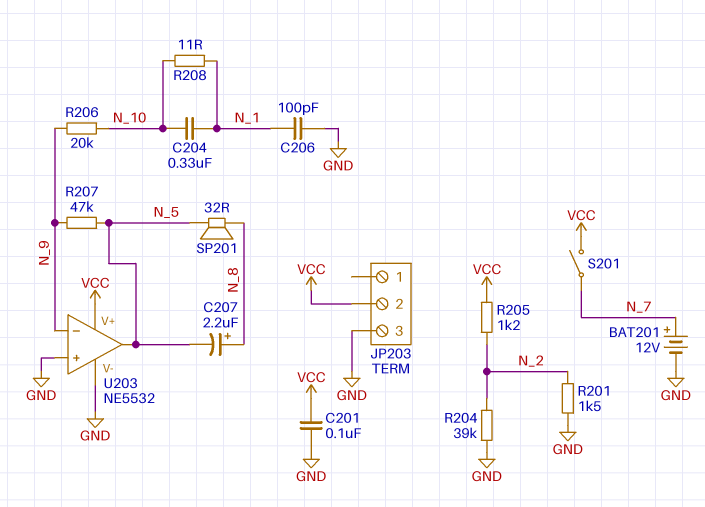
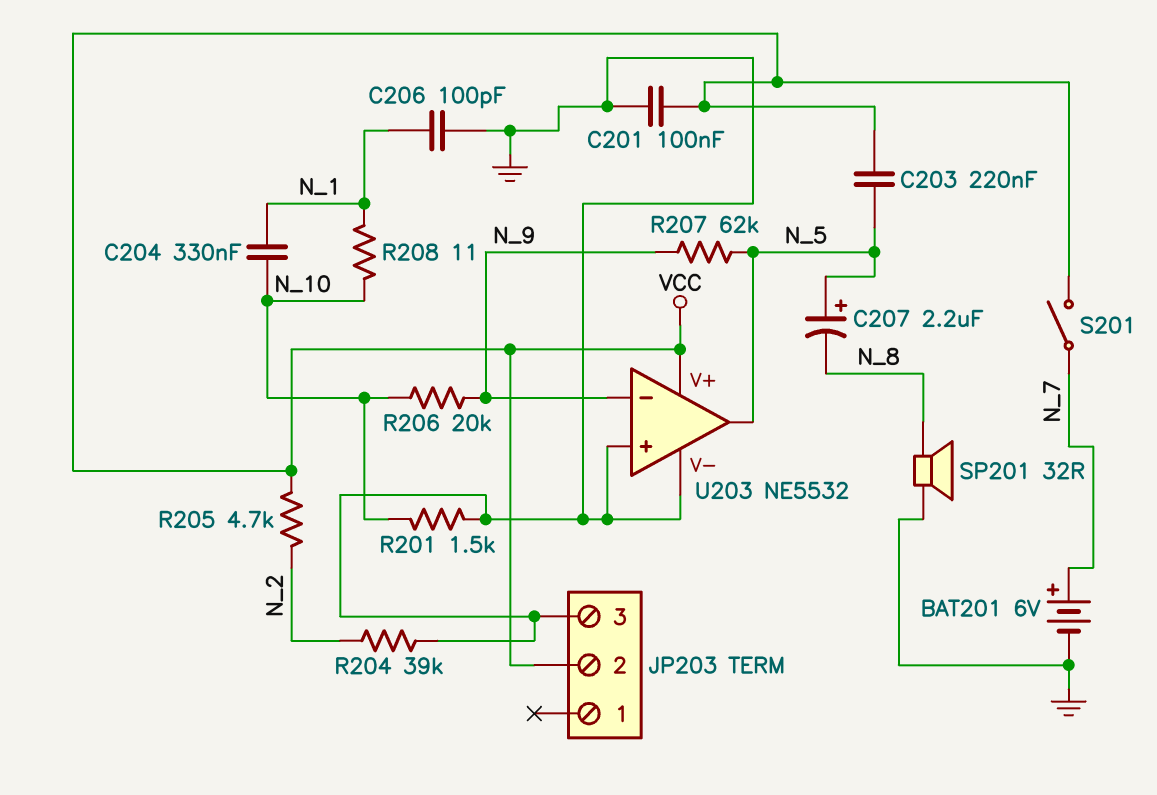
BAT201: 12V (plus N_7, minus GND) -> 6V (plus N_7, minus GND)
C203: none -> 220nF (N_5, VCC)
C207: 2.2uF (plus N_8, minus N_5) -> 2.2uF (plus N_5, minus N_8)
R201: 1.5k (GND, N_2) -> 1.5k (GND, N_10)
R205: 1.2k (N_2, VCC) -> 4.7k (N_2, VCC)
R207: 47k (N_5, N_9) -> 62k (N_5, N_9)
SP201: speaker 32R (N_5, N_8) -> speaker 32R (GND, N_8)

